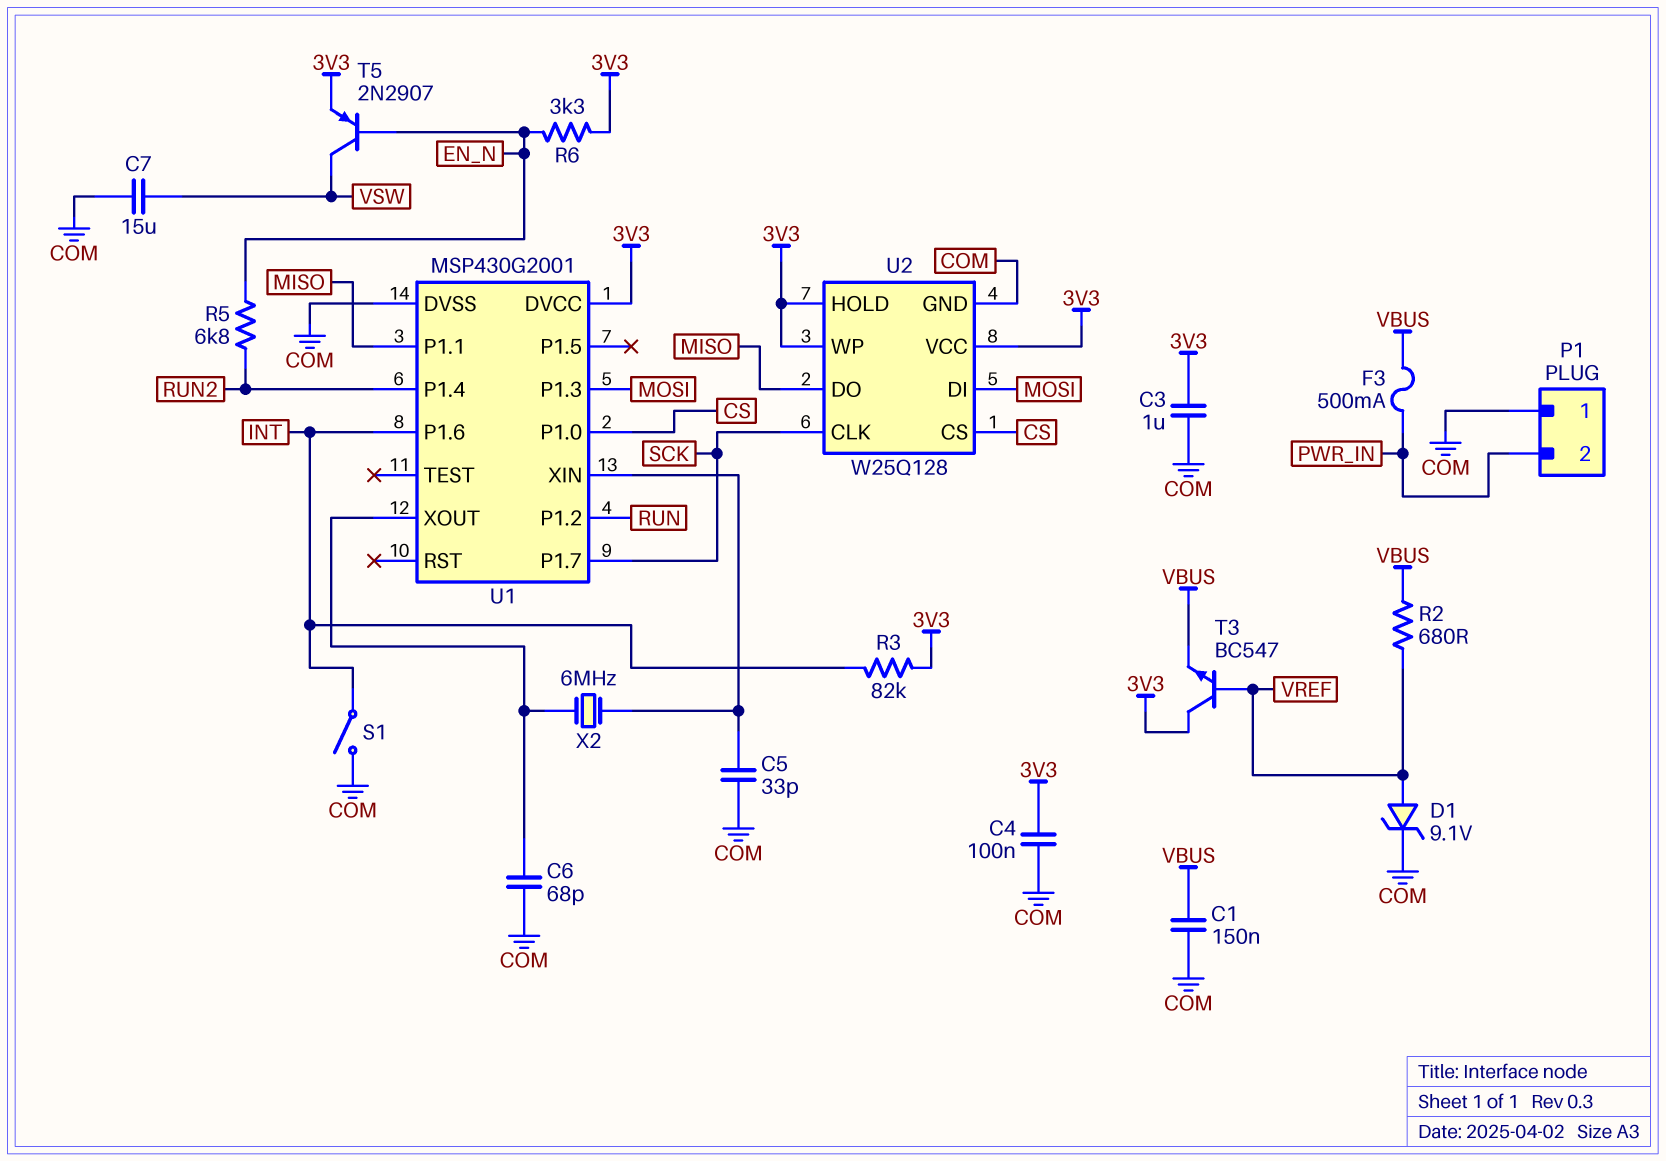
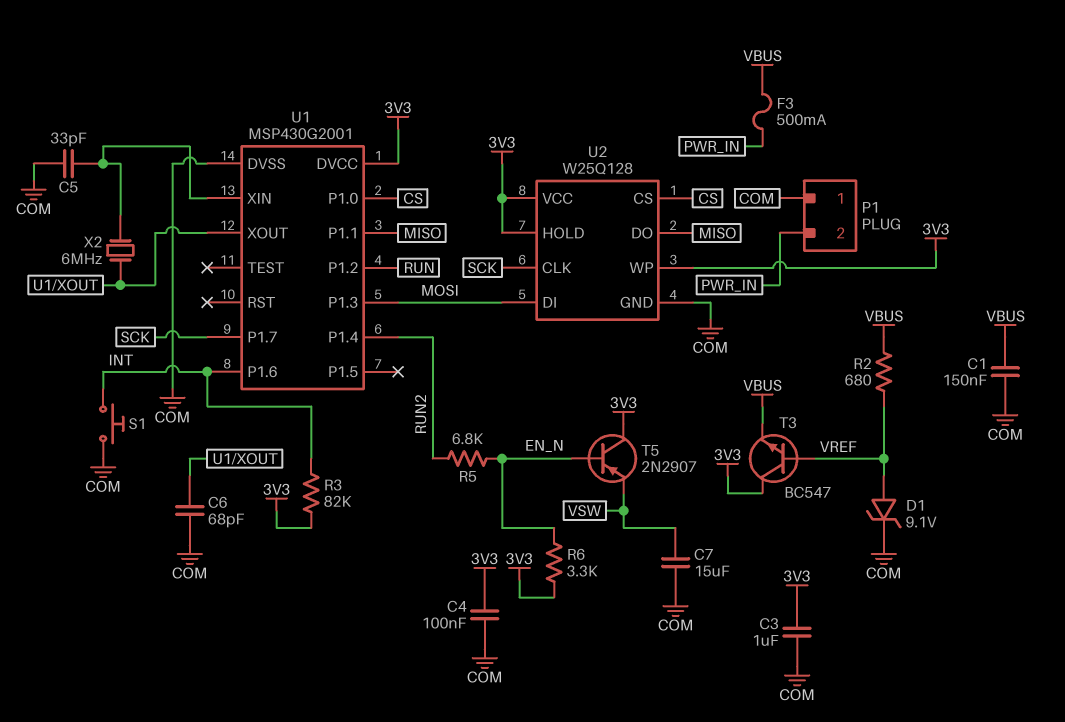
S1: switch (COM, INT) -> button (COM, INT)
T5: PNP 2N2907 (B EN_N, C VSW, E 3V3) -> PNP 2N2907 (B EN_N, C 3V3, E VSW)

